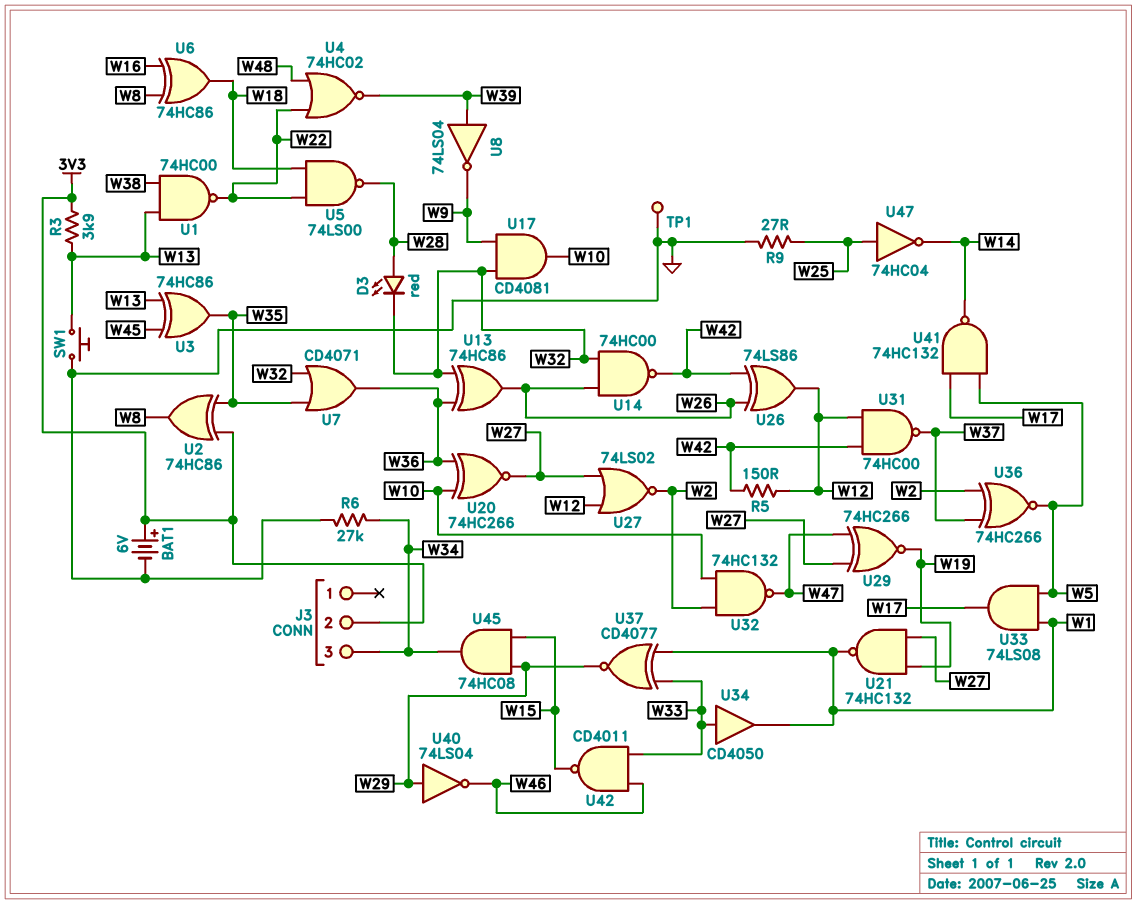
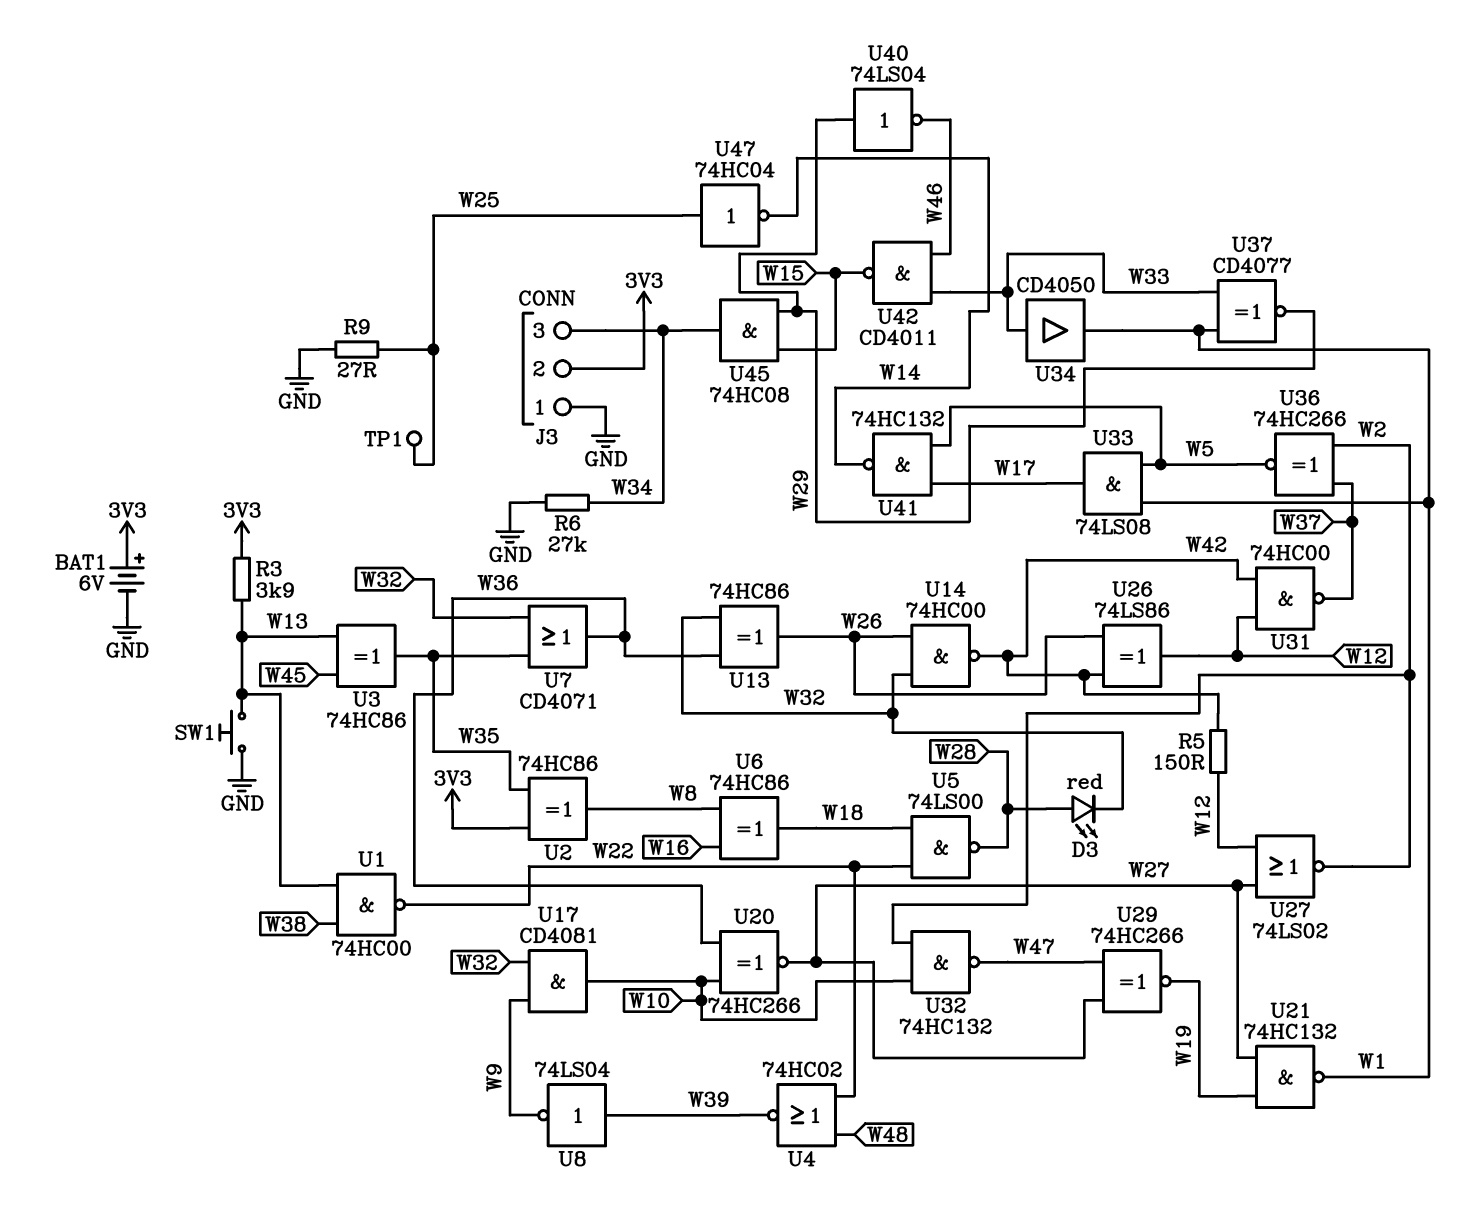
J3 pin 1: none -> GND
TP1: test point (GND) -> test point (W25)

